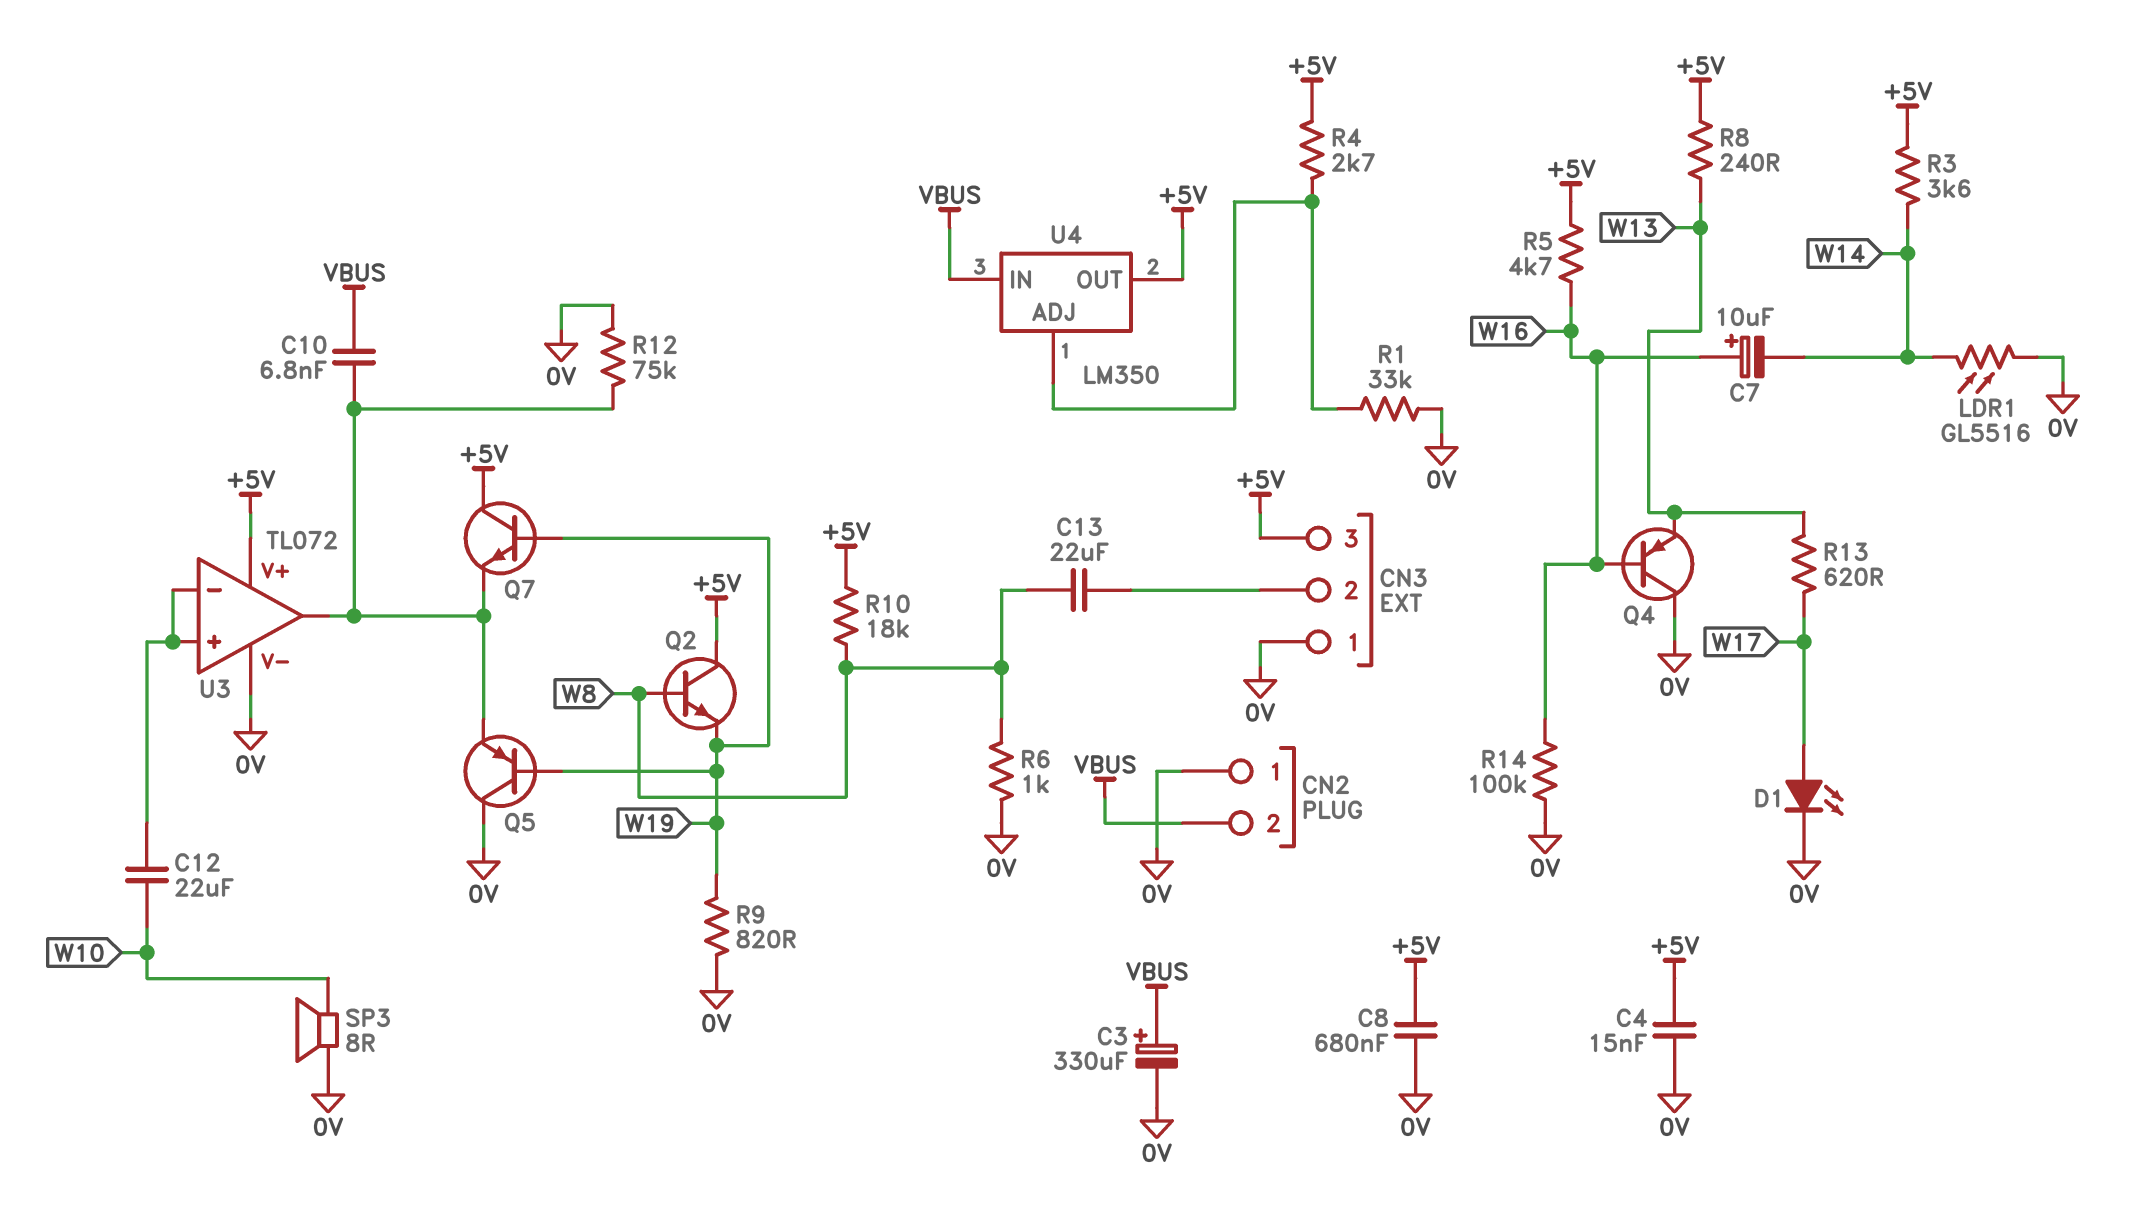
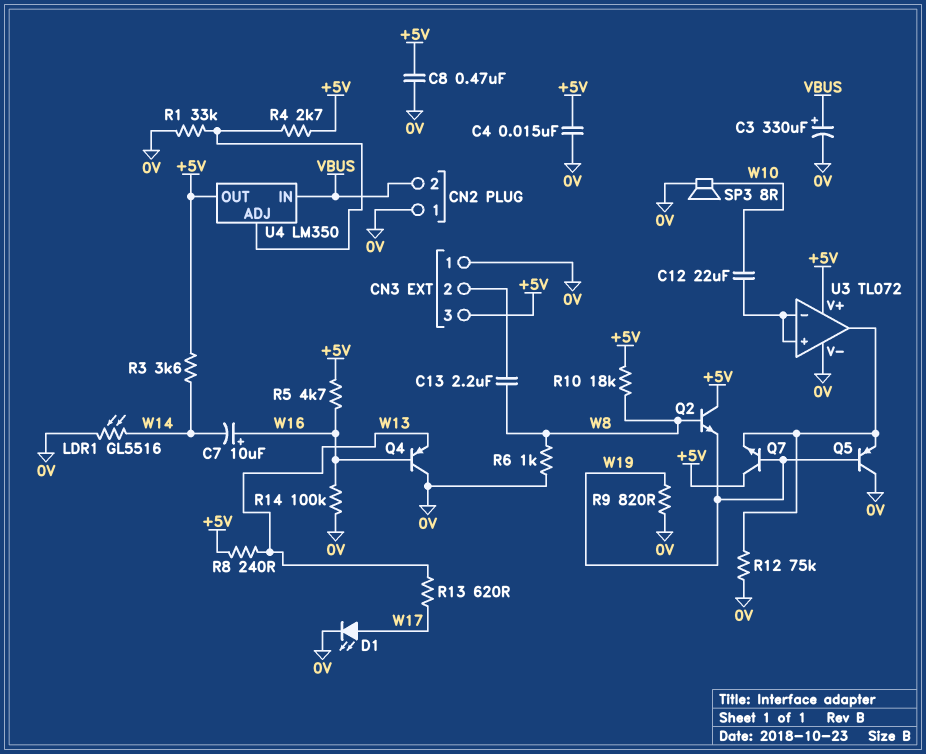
C8: 680nF (+5V, 0V) -> 470nF (+5V, 0V)
C10: 6.8nF (U3/out, VBUS) -> none
C13: 22uF (CN3/2, W8) -> 2.2uF (CN3/2, W8)

